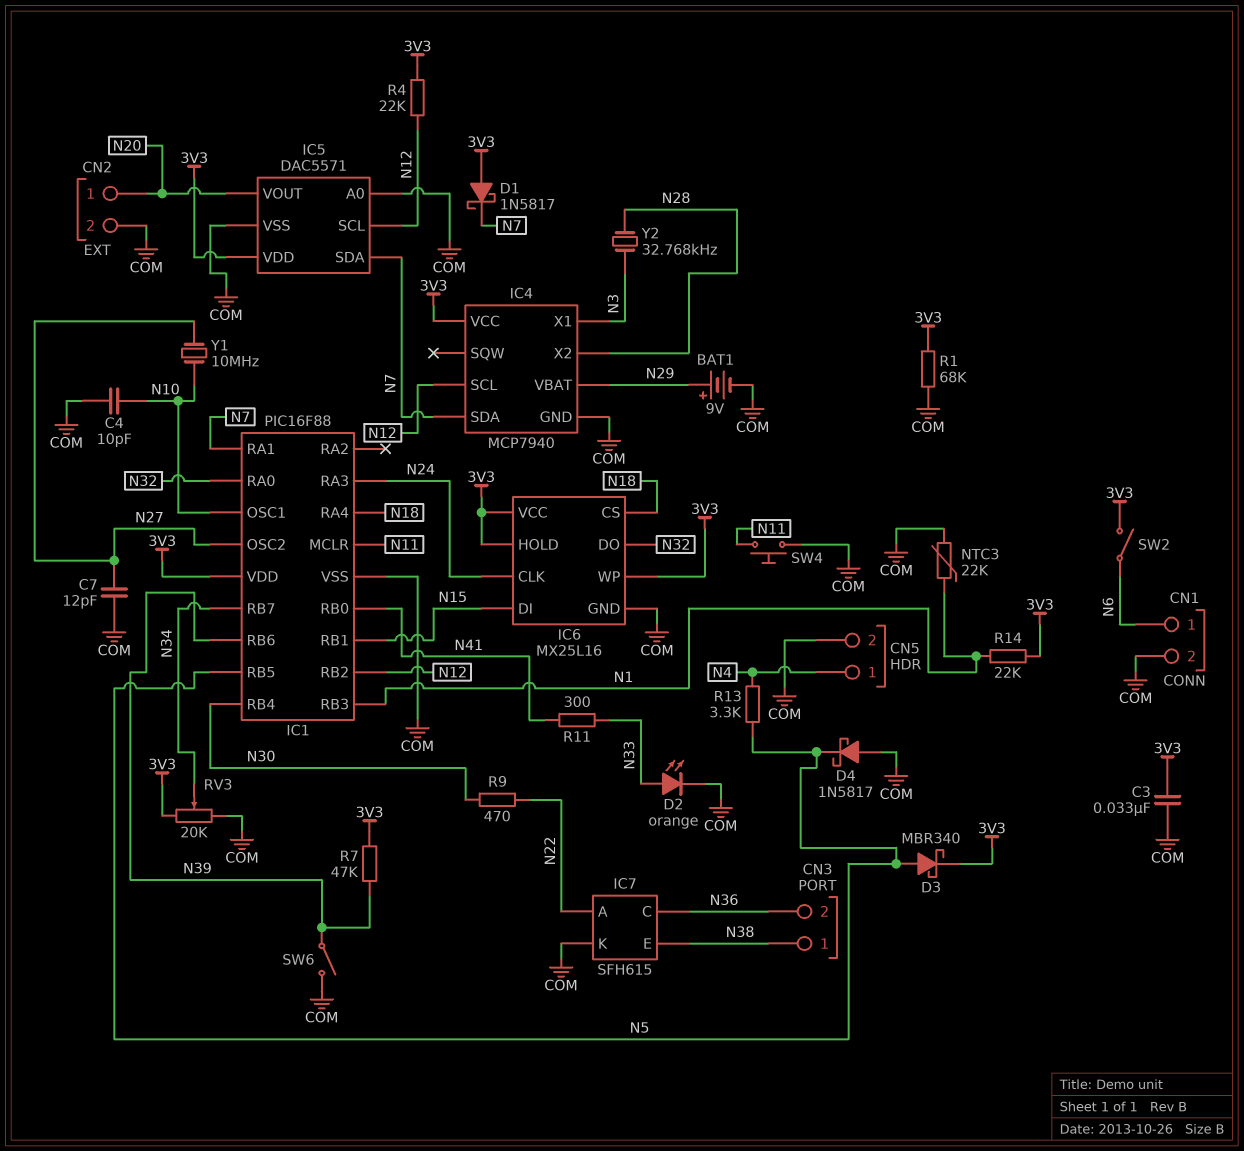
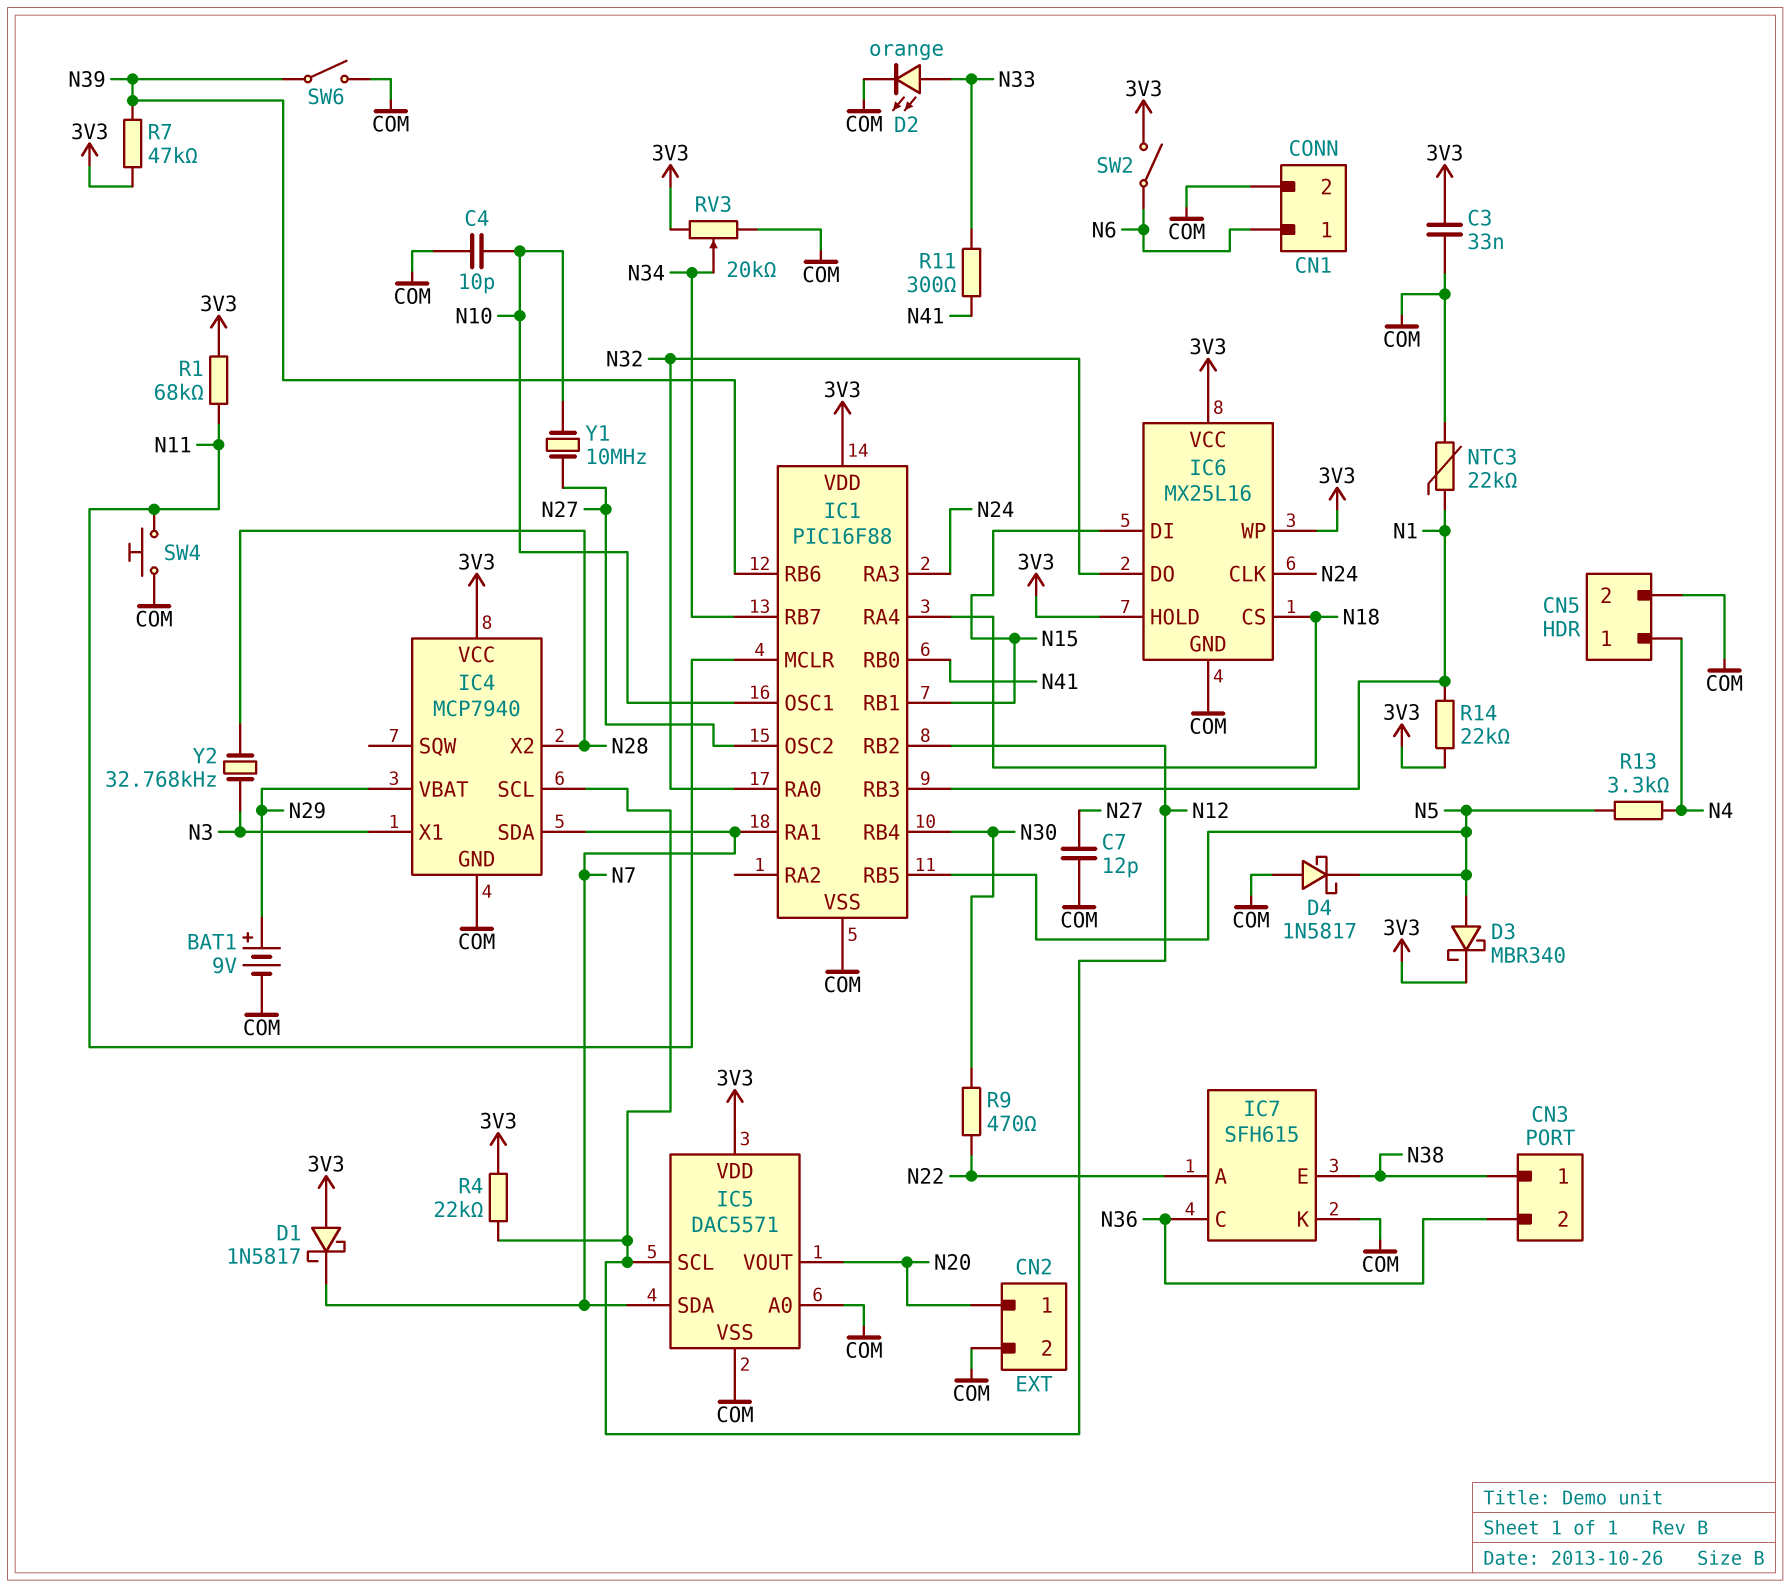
R1: 68k (3V3, COM) -> 68k (3V3, N11)

